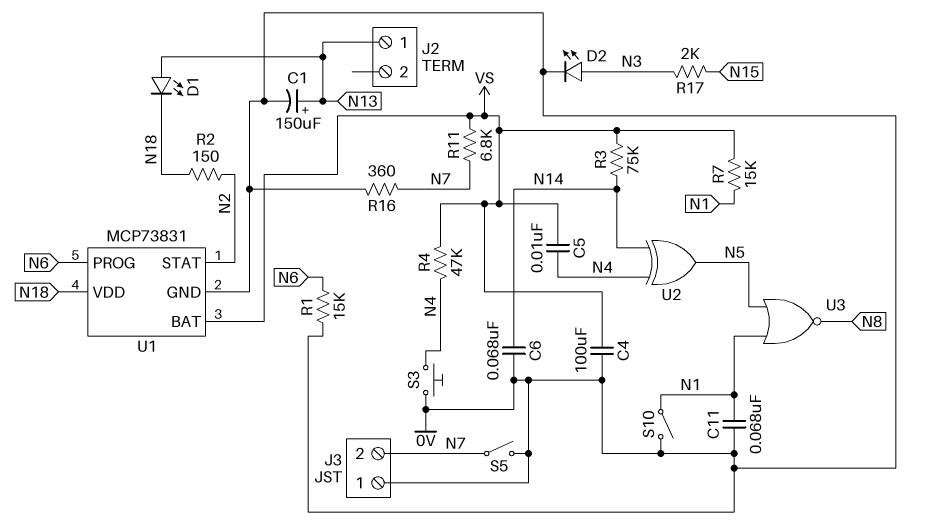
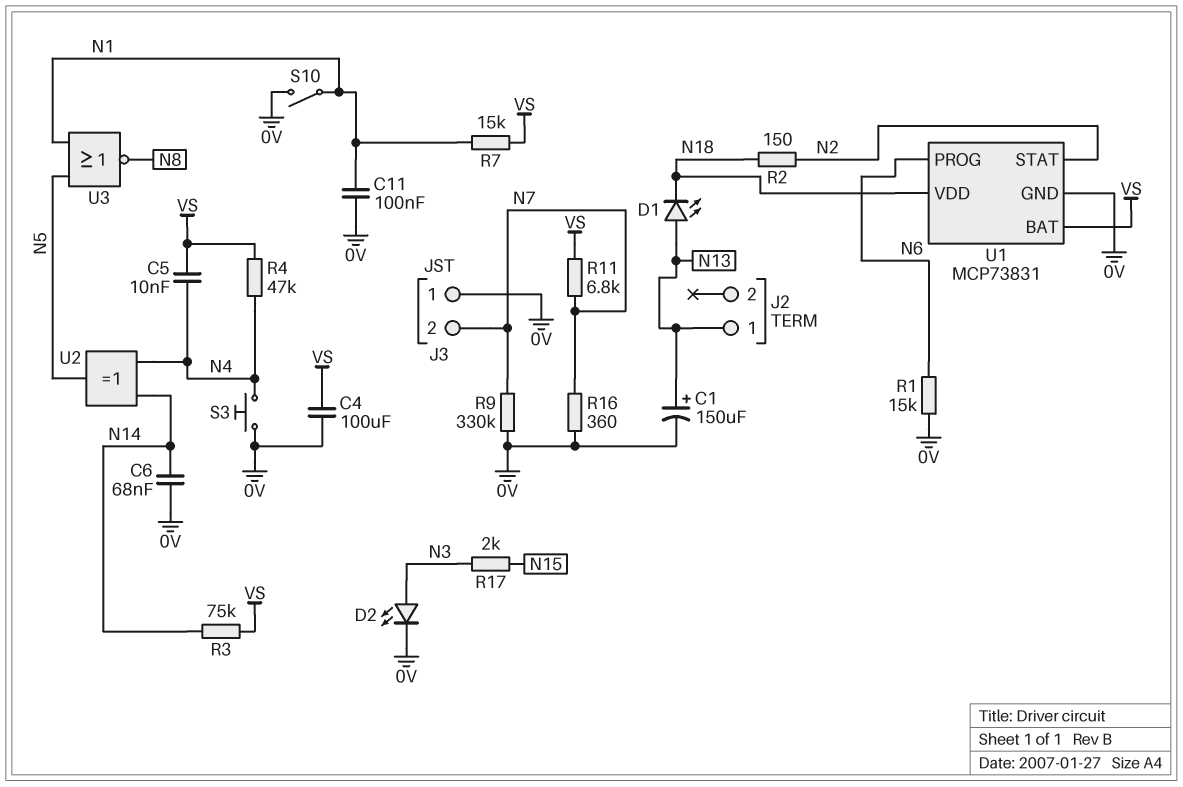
C11: 68nF (0V, N1) -> 100nF (0V, N1)
R9: none -> 330k (0V, N7)
S5: switch (0V, N7) -> none

